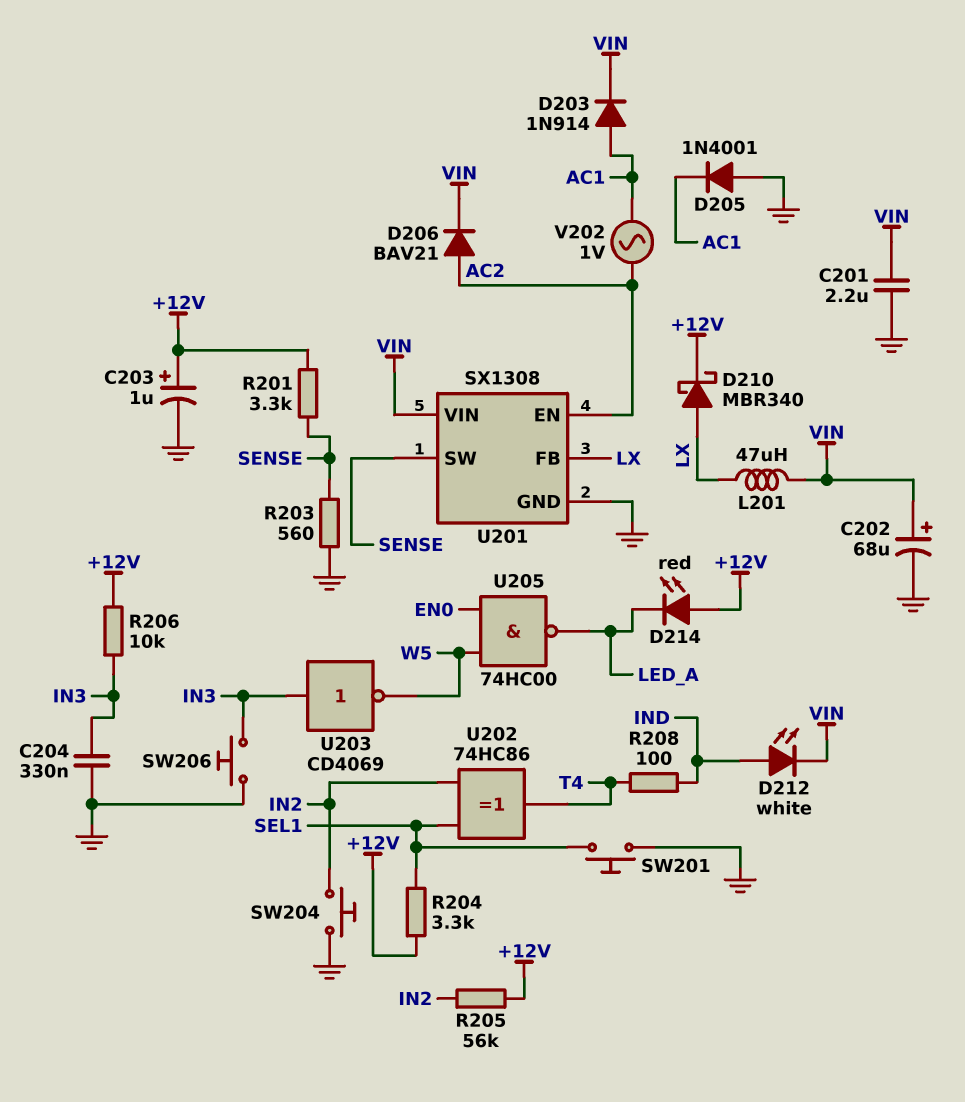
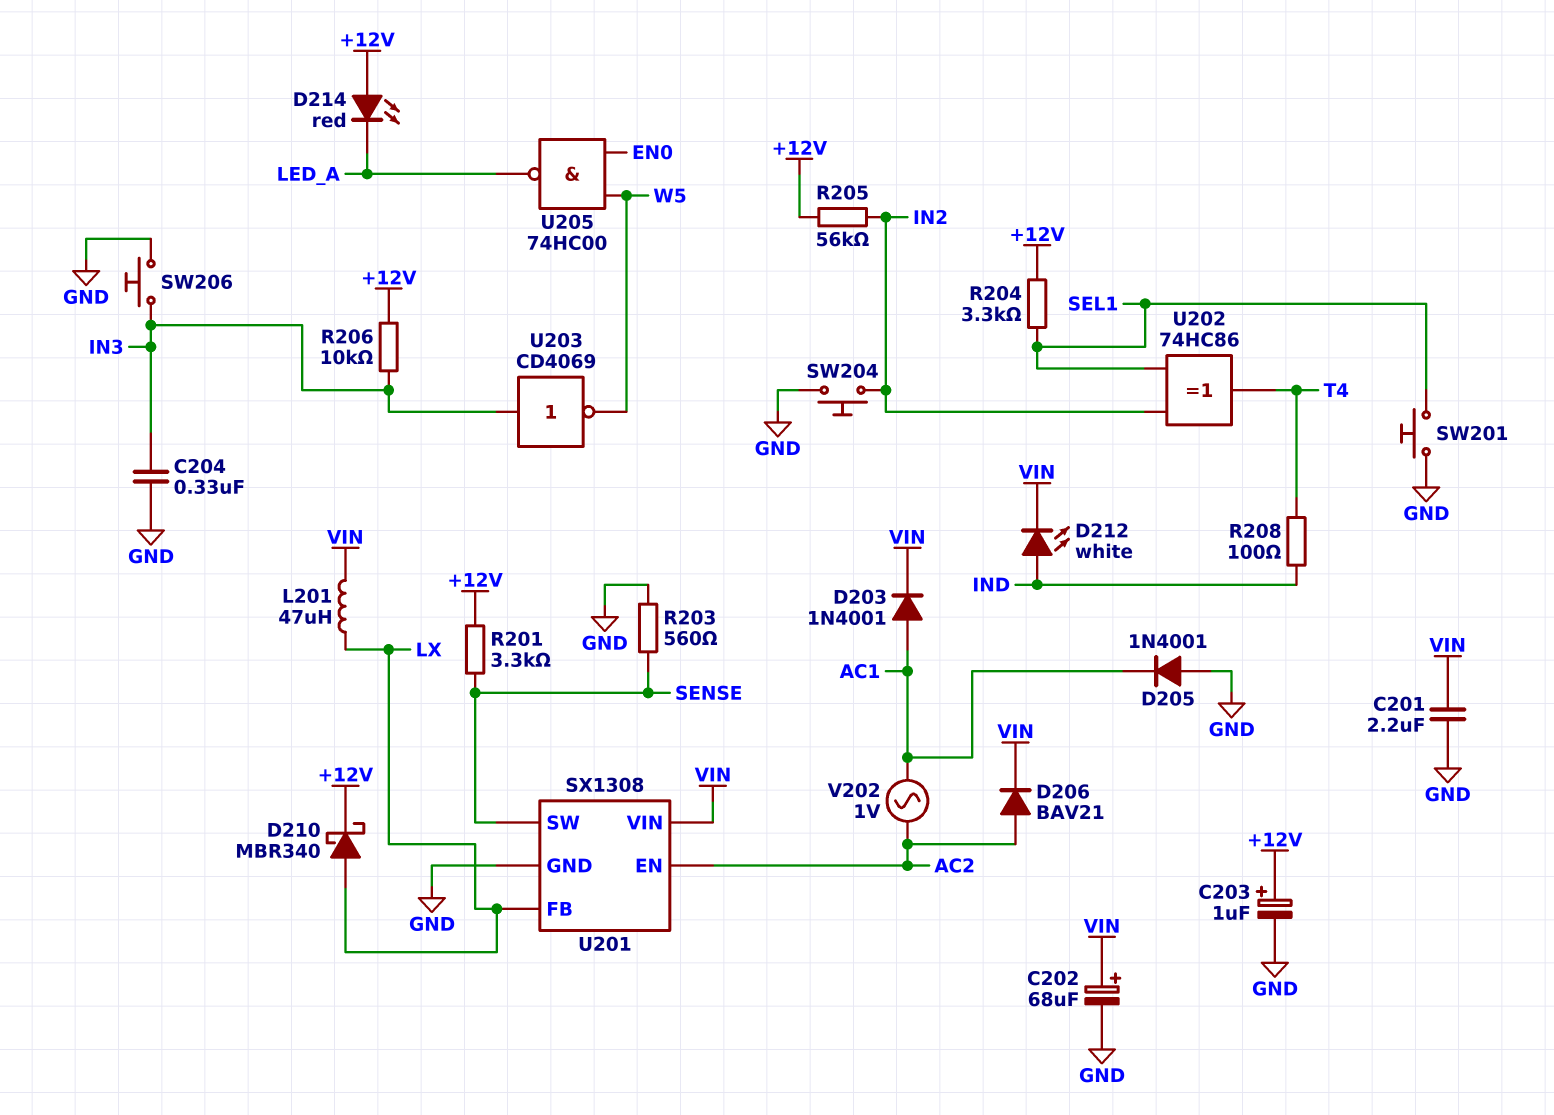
D203: diode 1N914 (A AC1, K VIN) -> diode 1N4001 (A AC1, K VIN)

